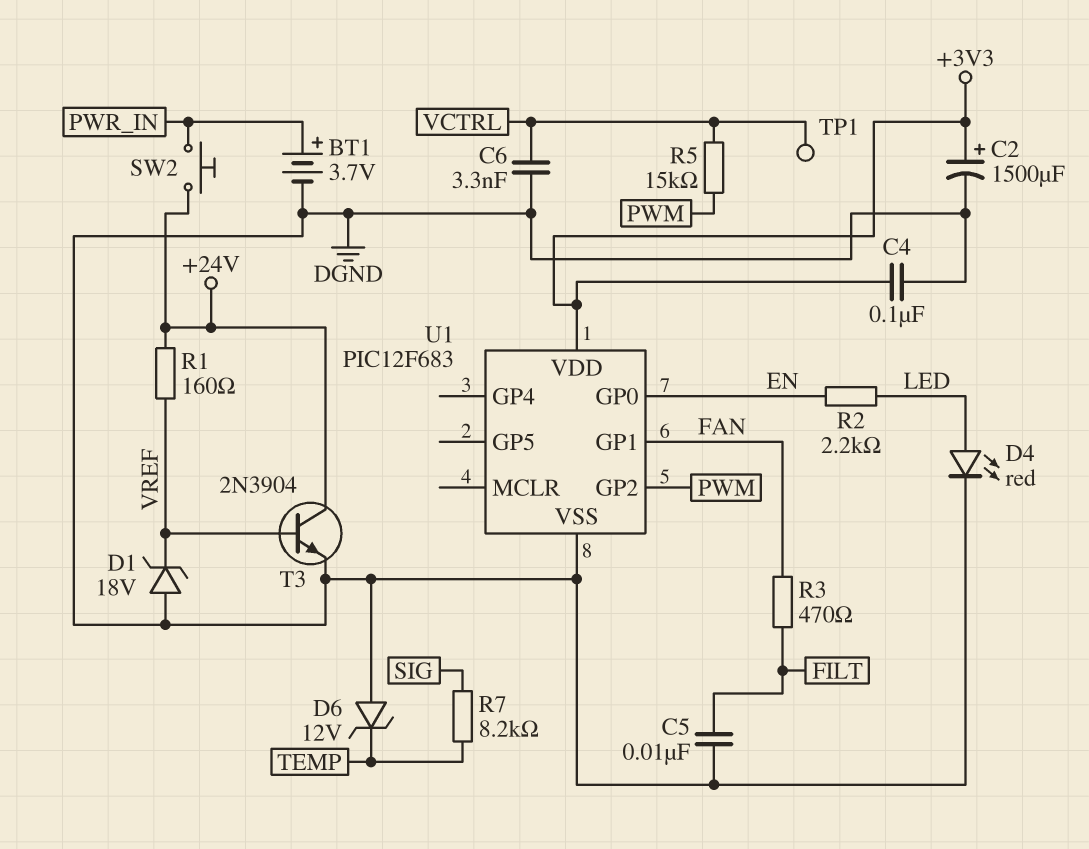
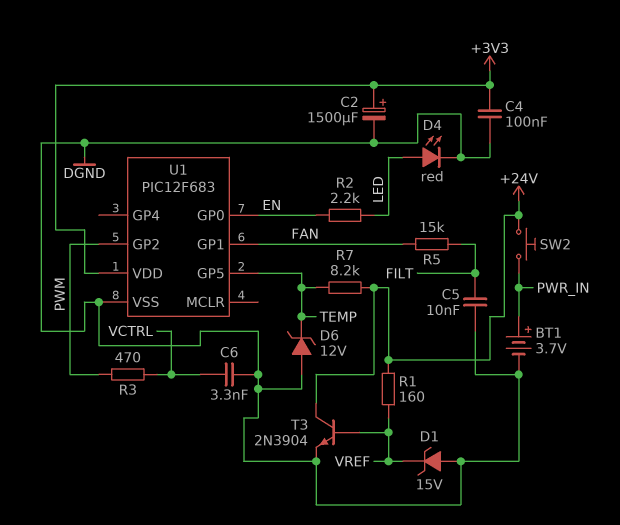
D1: zener 18V (A DGND, K VREF) -> zener 15V (A DGND, K VREF)
R3: 470 (FAN, FILT) -> 470 (PWM, VCTRL)
R5: 15k (PWM, VCTRL) -> 15k (FAN, FILT)
R7: 8.2k (SIG, TEMP) -> 8.2k (+24V, TEMP)
TP1: test point (VCTRL) -> none
U1 pin GP5: none -> TEMP

